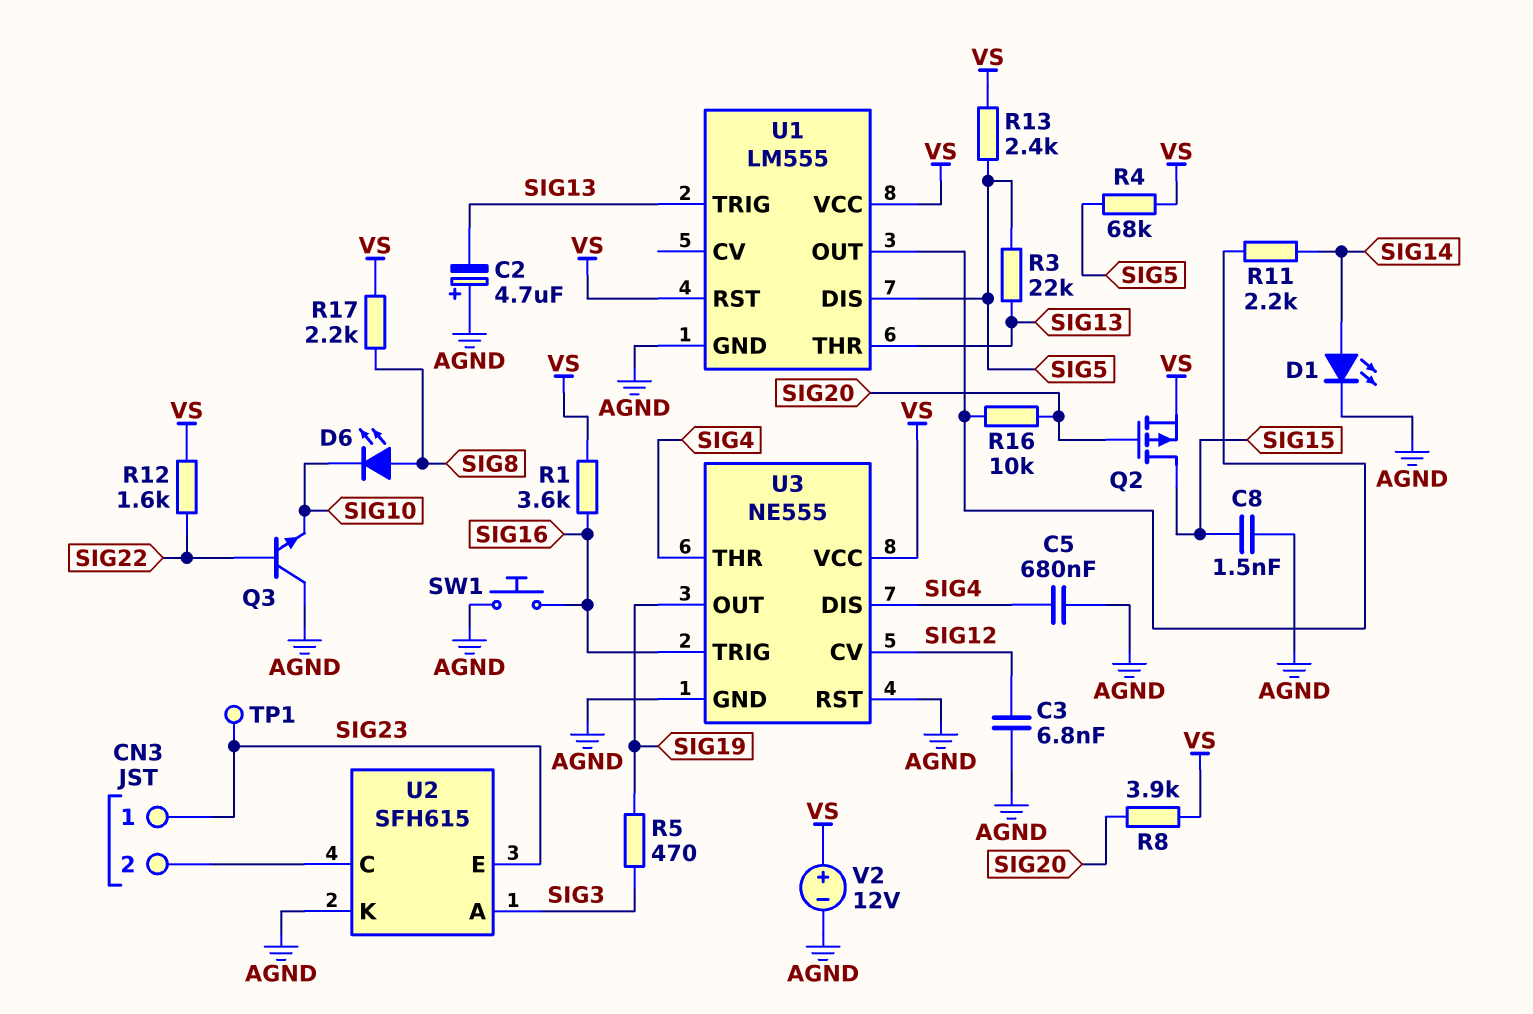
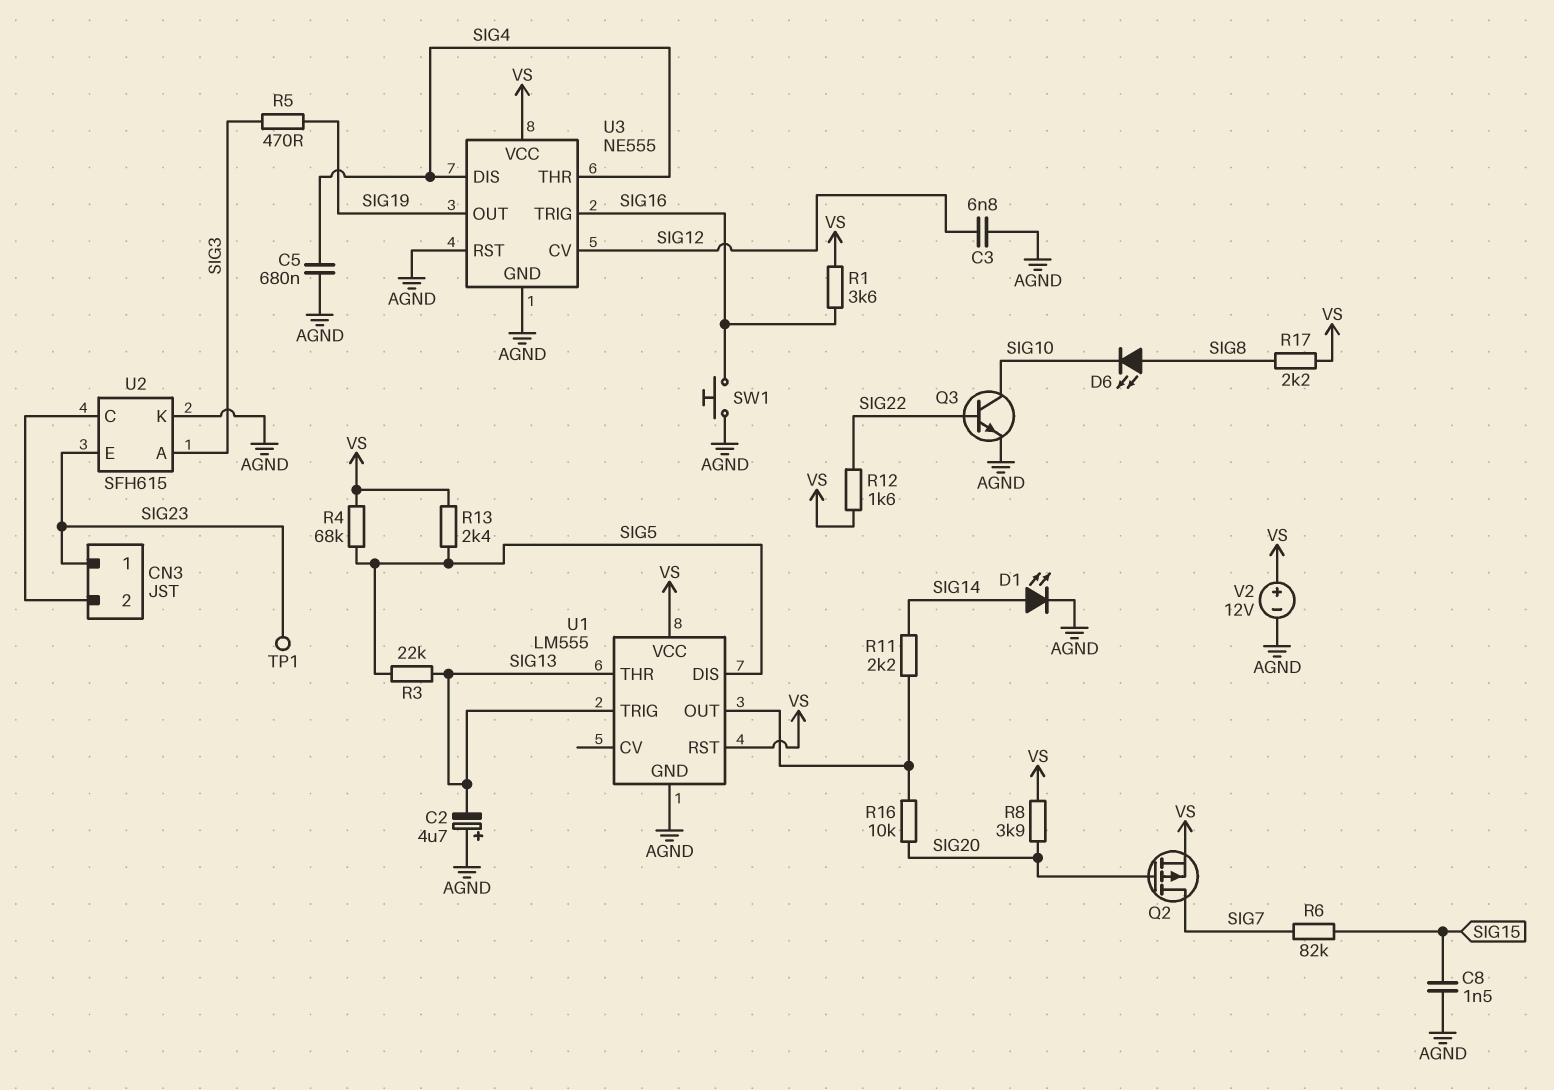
Q2: PMOS (G SIG20, D SIG15, S VS) -> PMOS (G SIG20, D SIG7, S VS)
Q3: NPN (B SIG22, C AGND, E SIG10) -> NPN (B SIG22, C SIG10, E AGND)
R6: none -> 82k (SIG7, SIG15)

